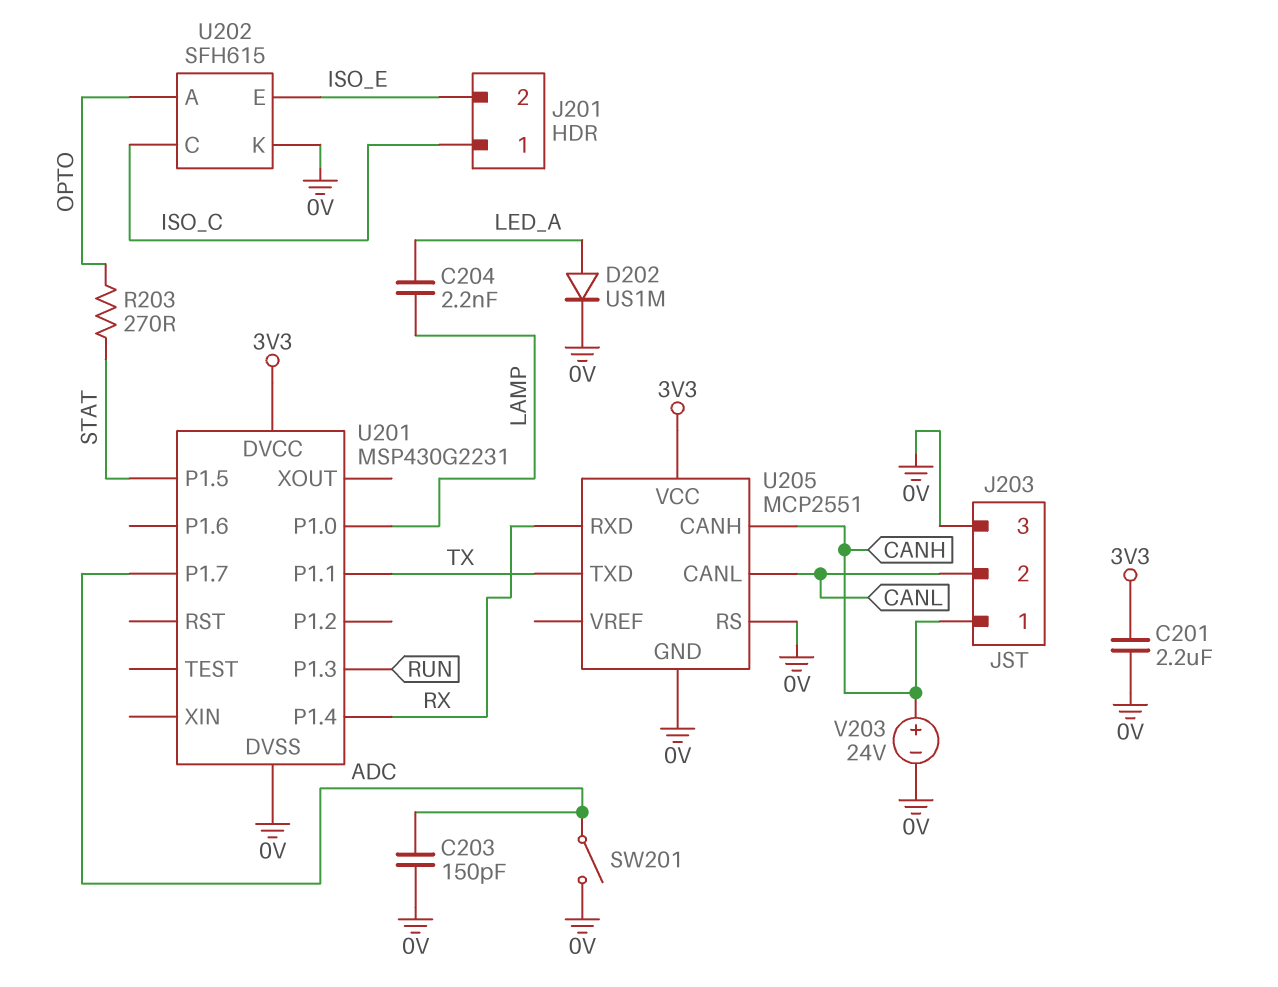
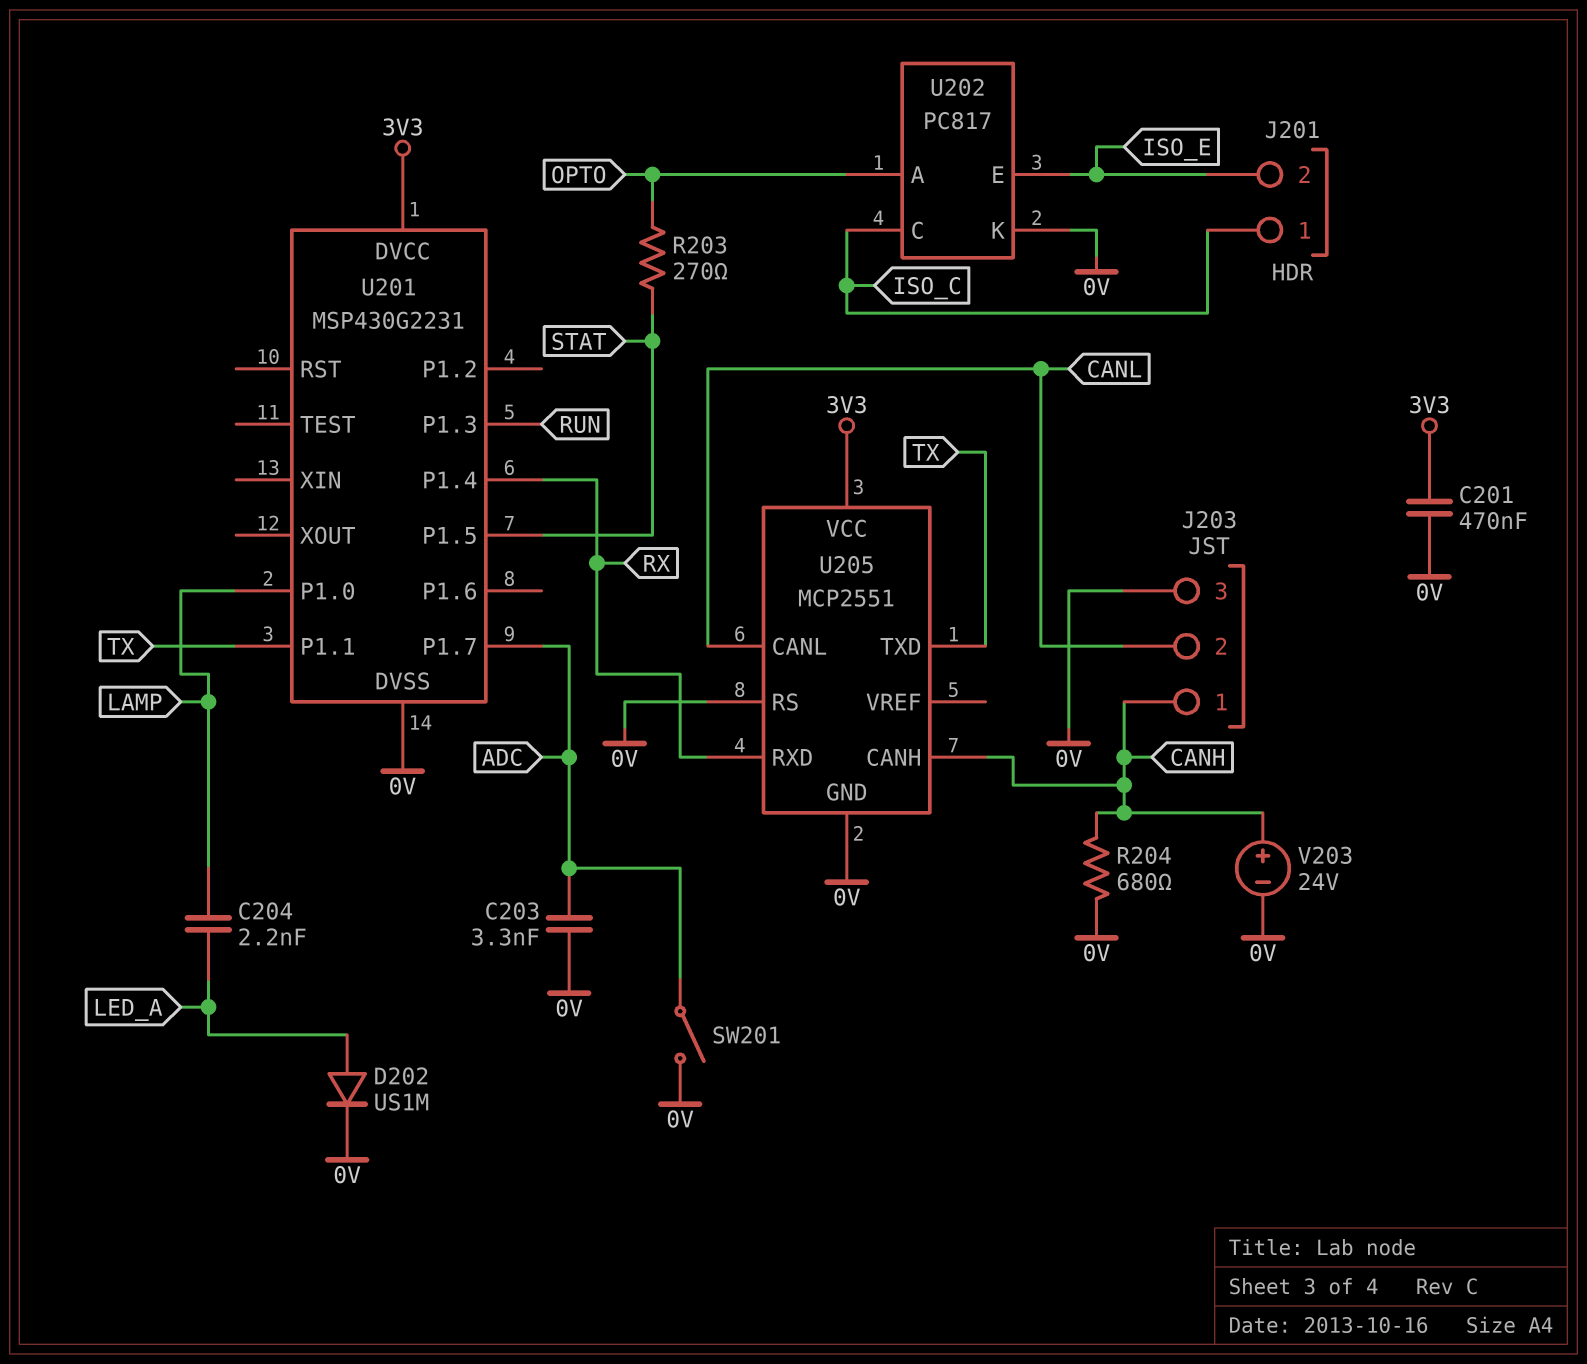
C201: 2.2uF (0V, 3V3) -> 470nF (0V, 3V3)
C203: 150pF (0V, ADC) -> 3.3nF (0V, ADC)
R204: none -> 680 (0V, CANH)
U202: SFH615 -> PC817

